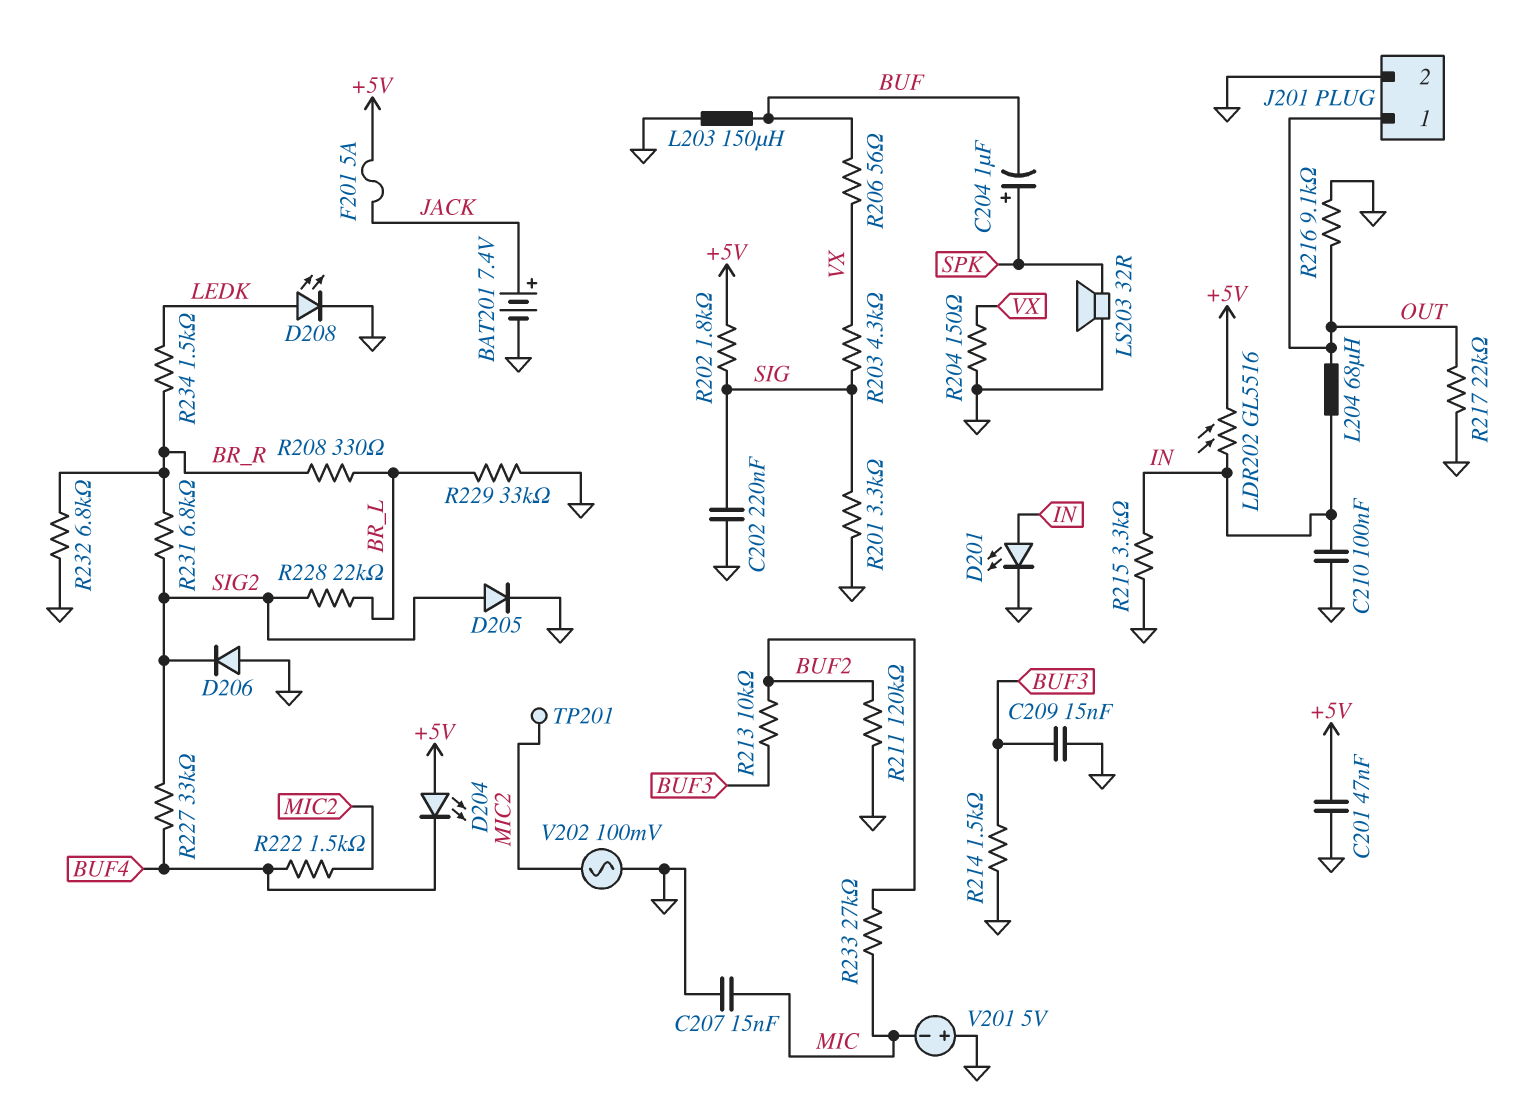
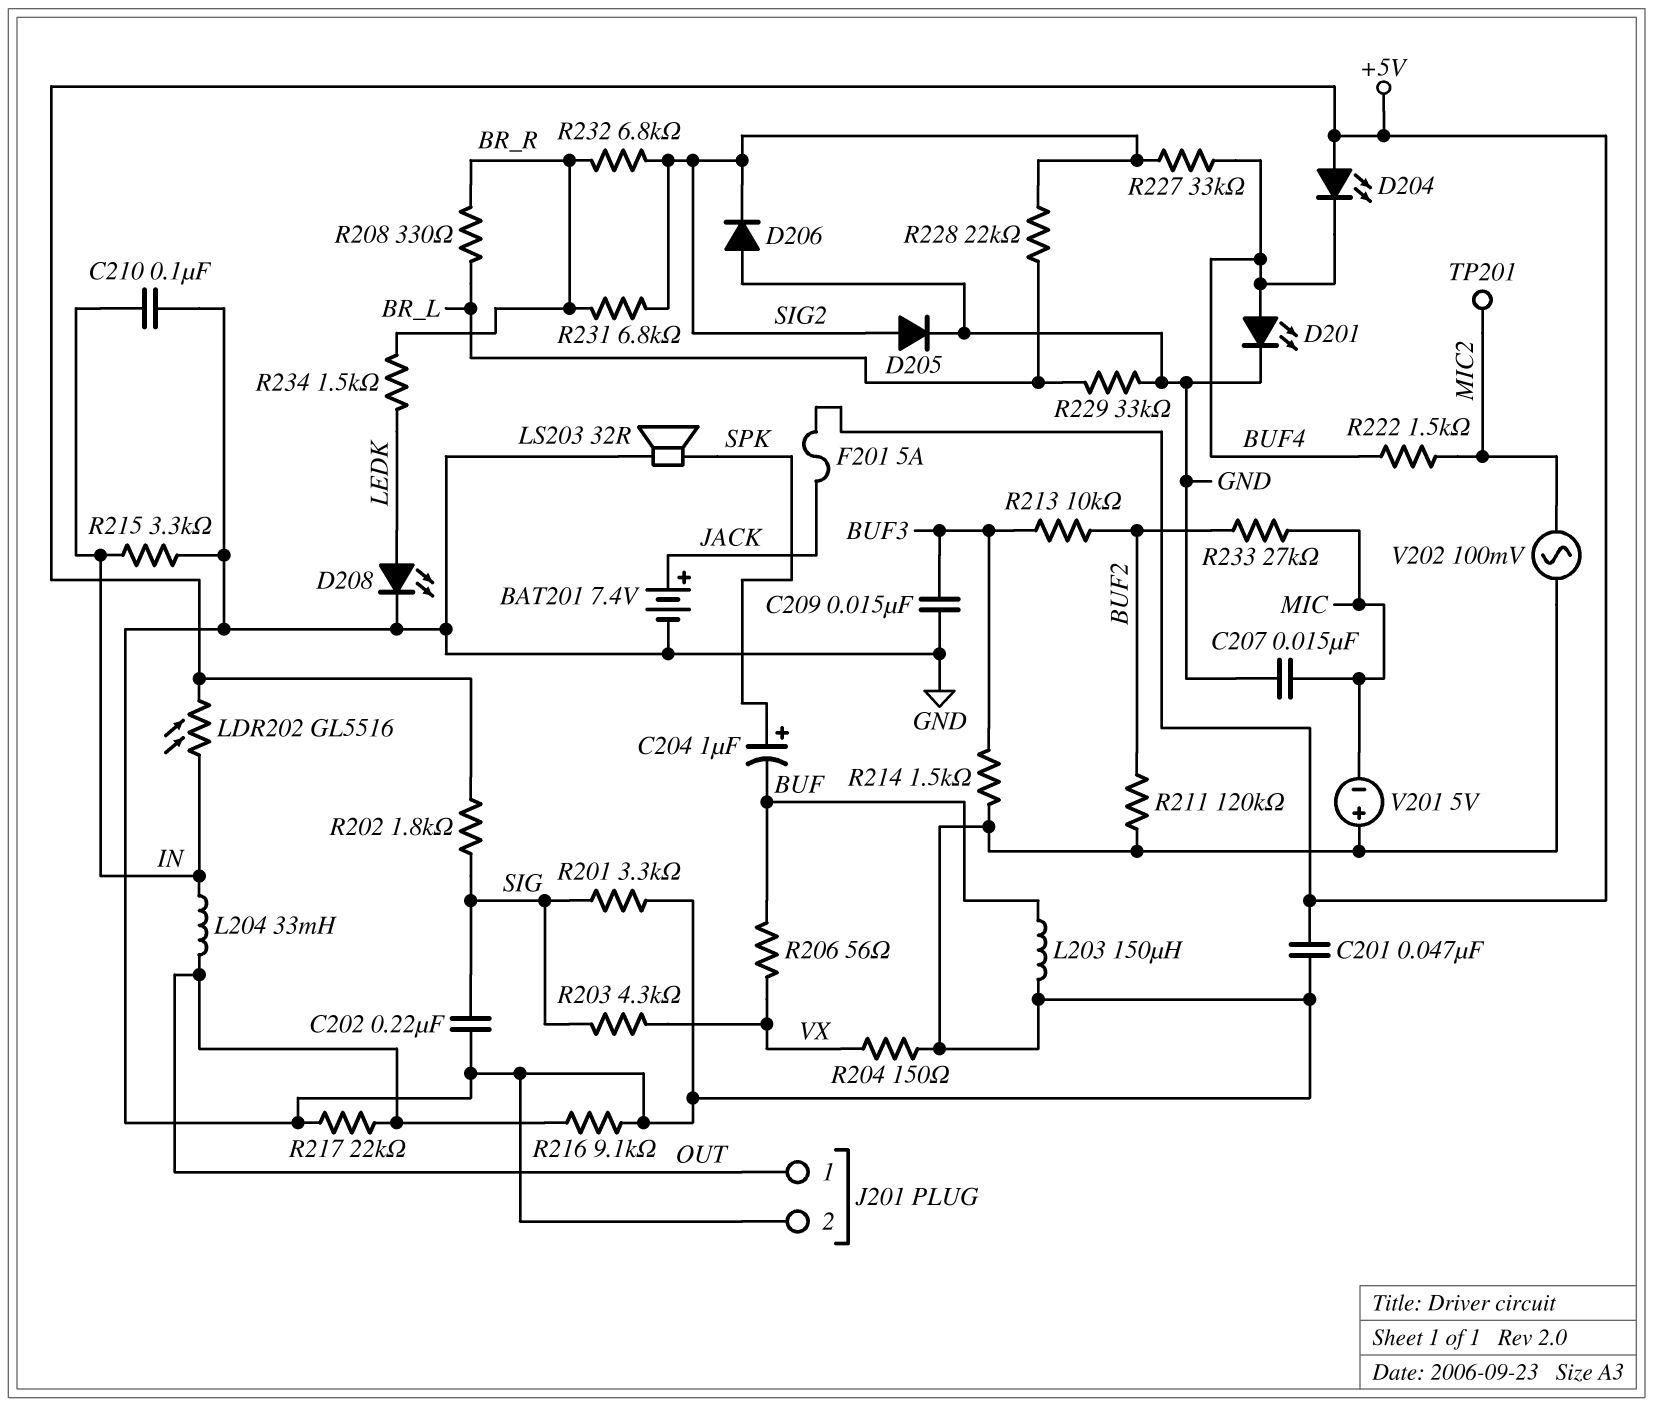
D201: LED (A IN, K GND) -> LED (A BUF4, K GND)
L204: 68uH (IN, OUT) -> 33mH (IN, OUT)
R232: 6.8k (BR_R, GND) -> 6.8k (BR_R, SIG2)

